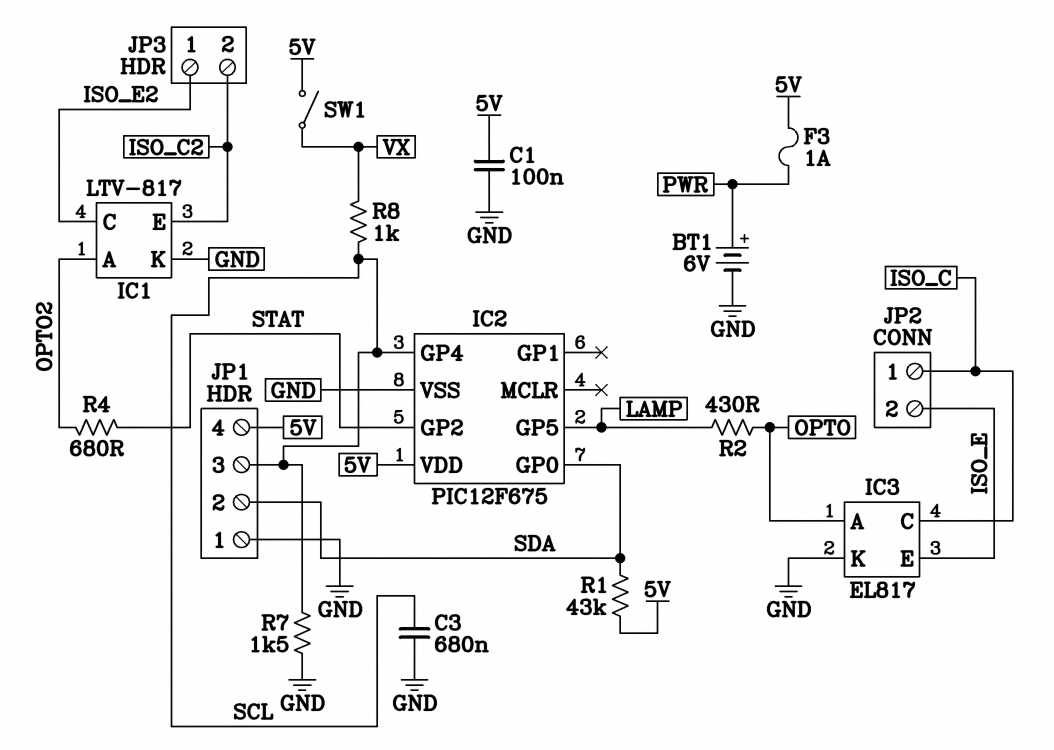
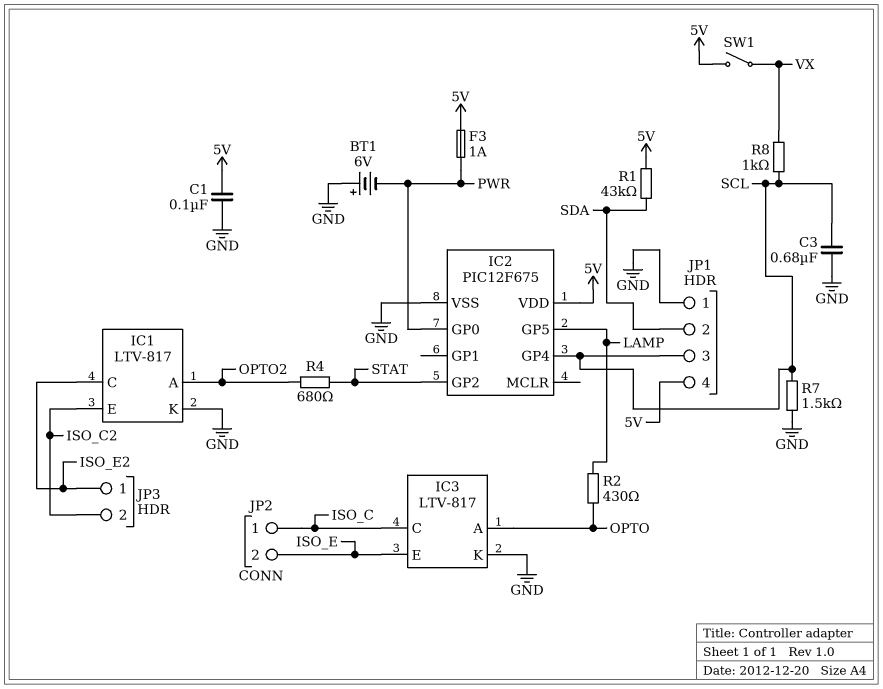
BT1: 6V (plus PWR, minus GND) -> 6V (plus GND, minus PWR)
IC2 pin GP0: SDA -> PWR
IC3: EL817 -> LTV-817

